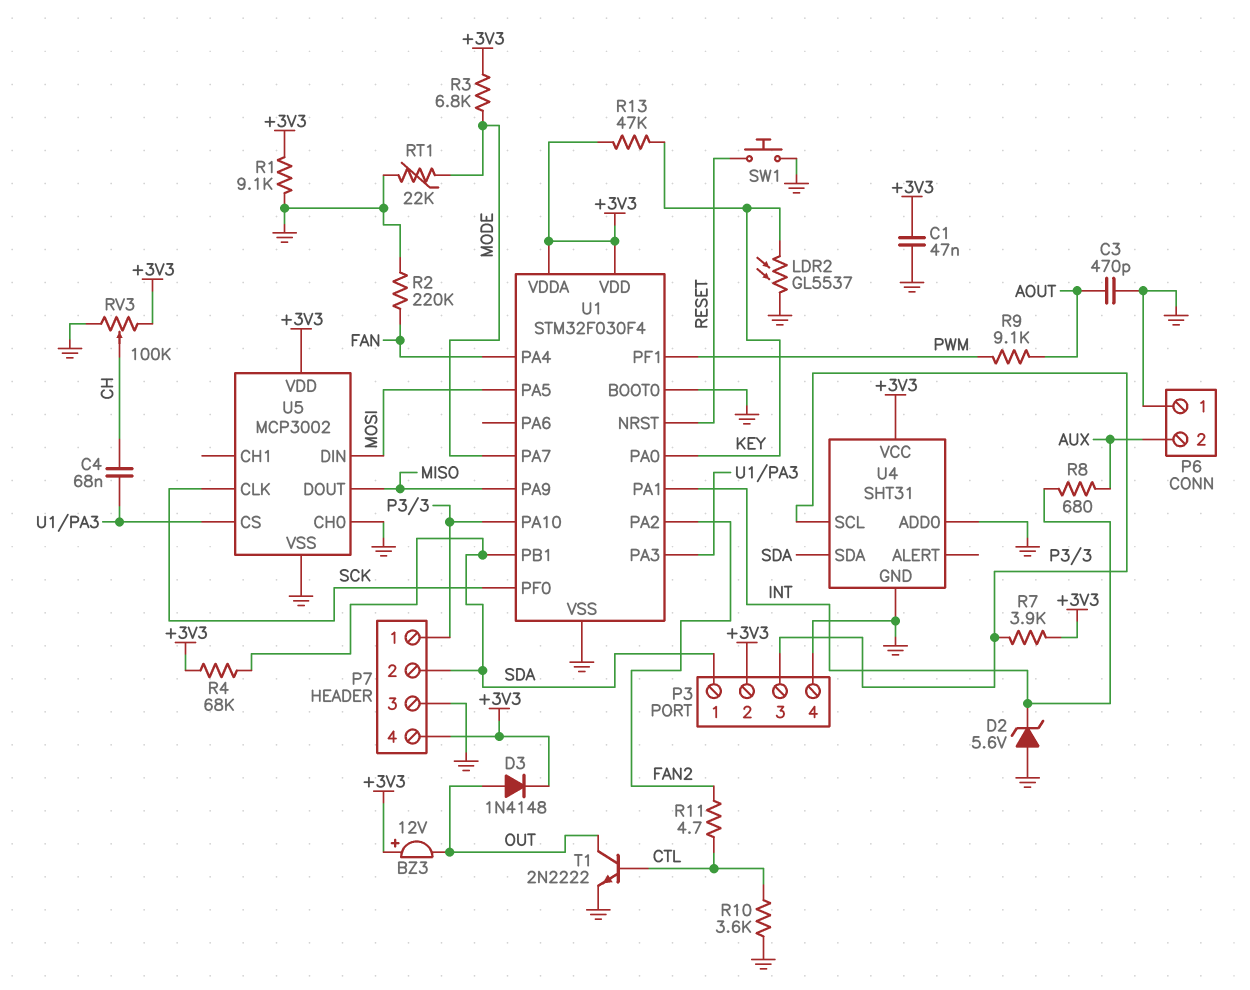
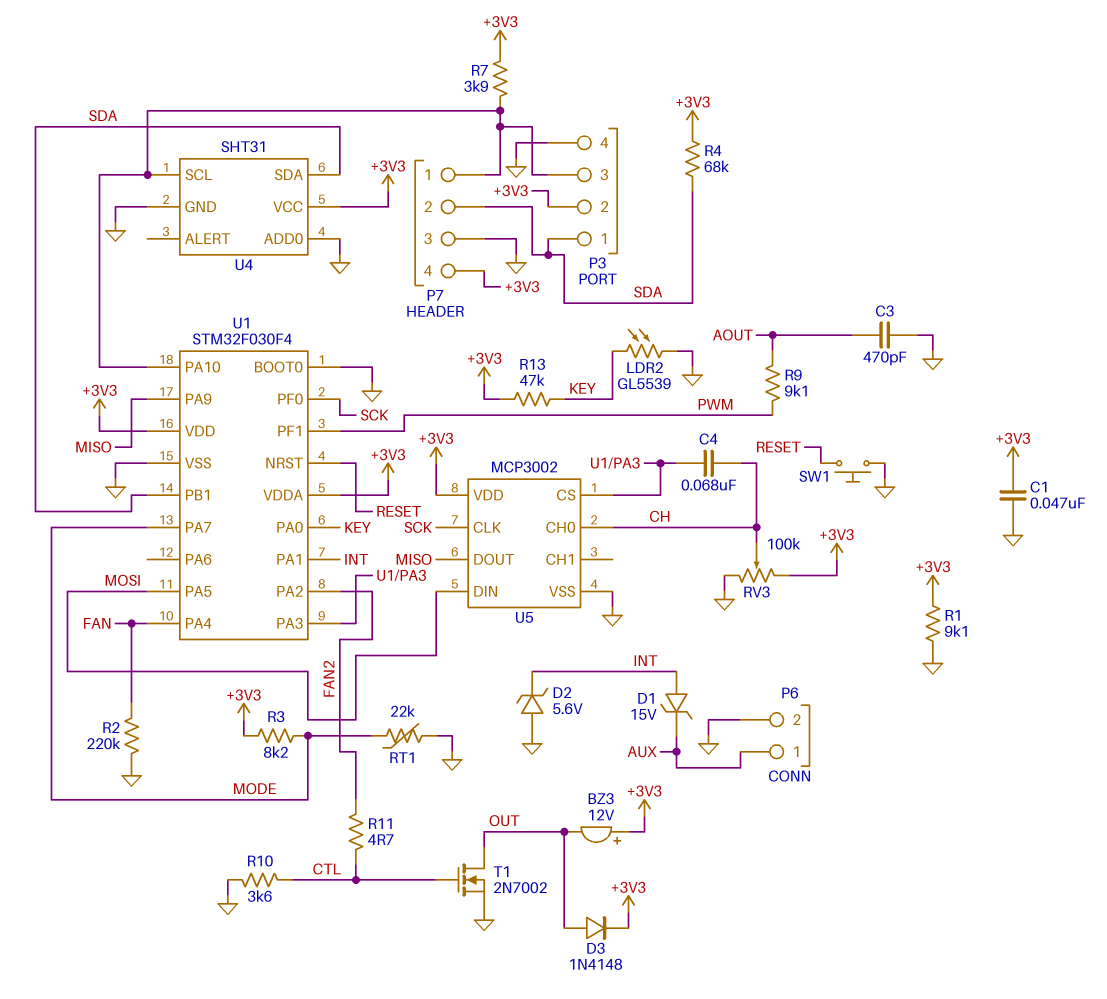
D1: none -> zener 15V (A INT, K AUX)
LDR2: GL5537 (GND, KEY) -> GL5539 (GND, KEY)
P6 pin 1: GND -> AUX
P6 pin 2: AUX -> GND
R3: 6.8k (+3V3, MODE) -> 8.2k (+3V3, MODE)
R8: 680 (AUX, INT) -> none
T1: NPN 2N2222 (B CTL, C OUT, E GND) -> NMOS 2N7002 (G CTL, D OUT, S GND)
U5 pin CH0: GND -> CH

